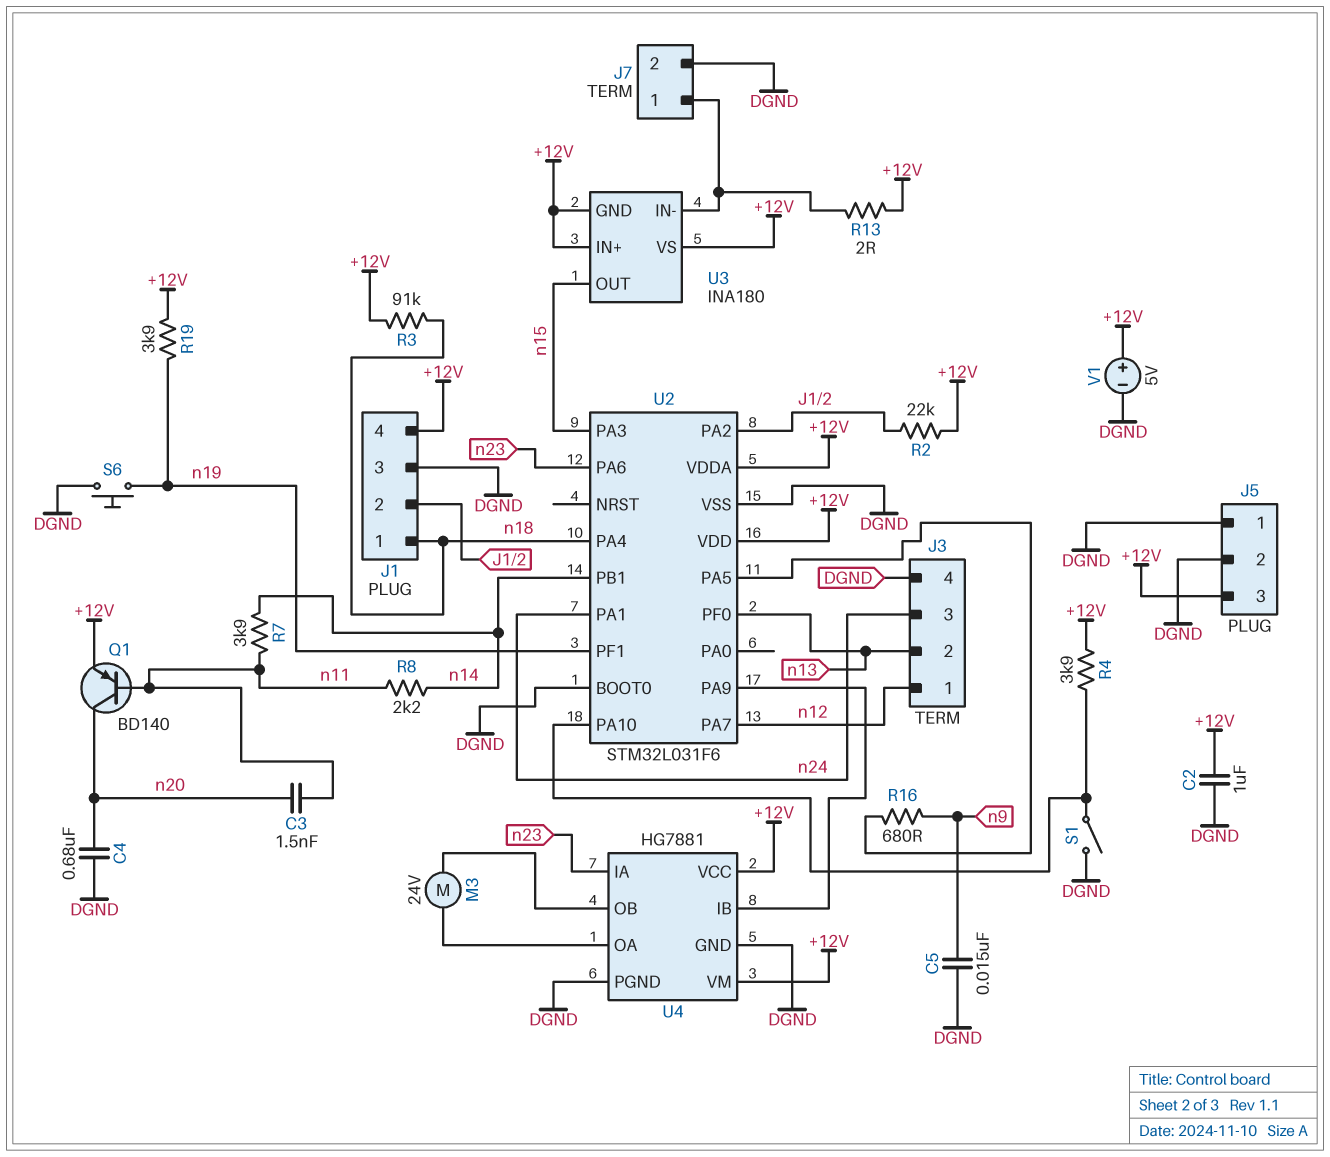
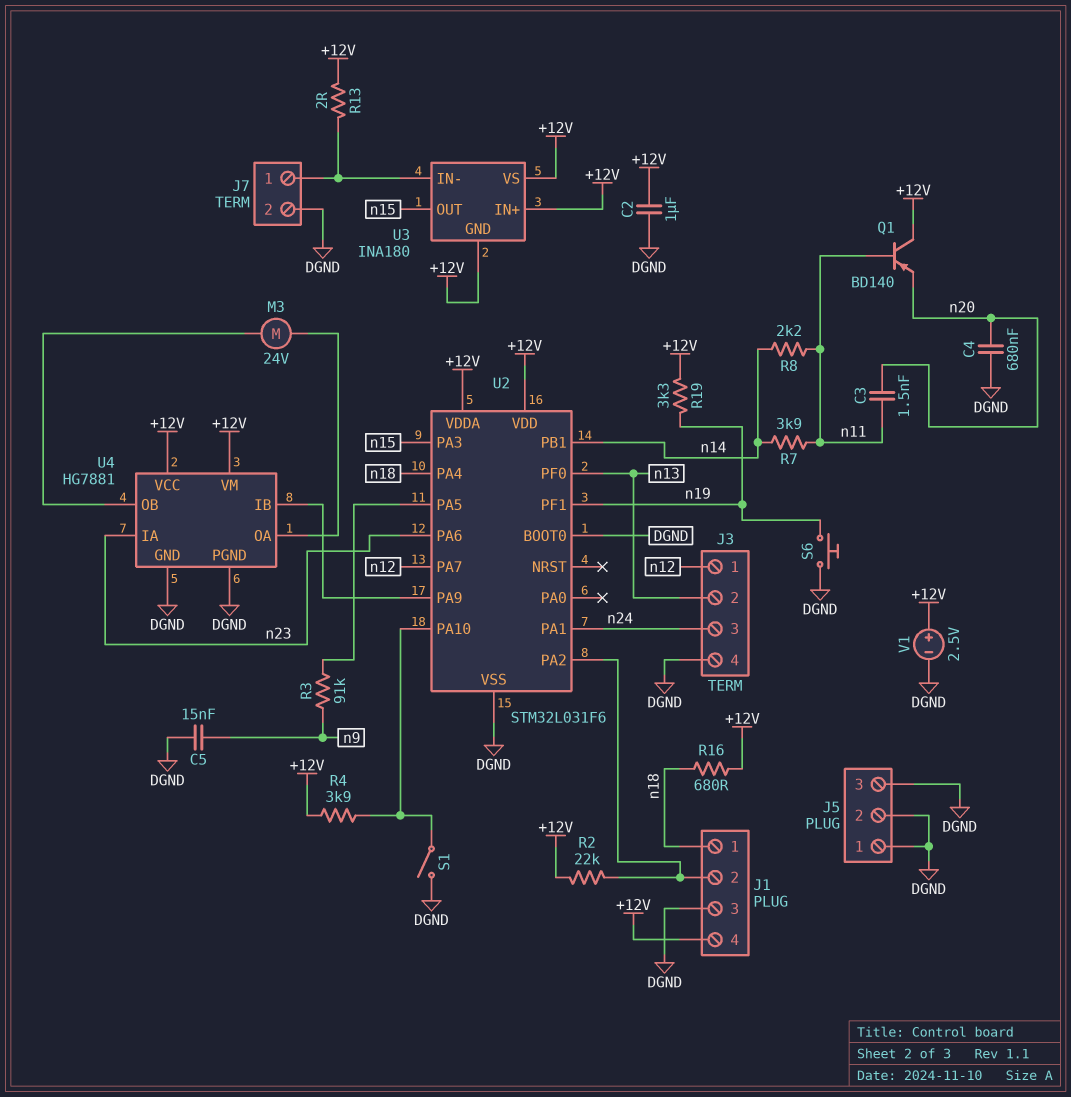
J5 pin 3: +12V -> DGND
Q1: PNP BD140 (B n11, C n20, E +12V) -> PNP BD140 (B n11, C +12V, E n20)
R3: 91k (+12V, n18) -> 91k (U2/PA5, n9)
R16: 680 (U2/PA5, n9) -> 680 (+12V, n18)
R19: 3.9k (+12V, n19) -> 3.3k (+12V, n19)
V1: 5V (plus +12V, minus DGND) -> 2.5V (plus +12V, minus DGND)

